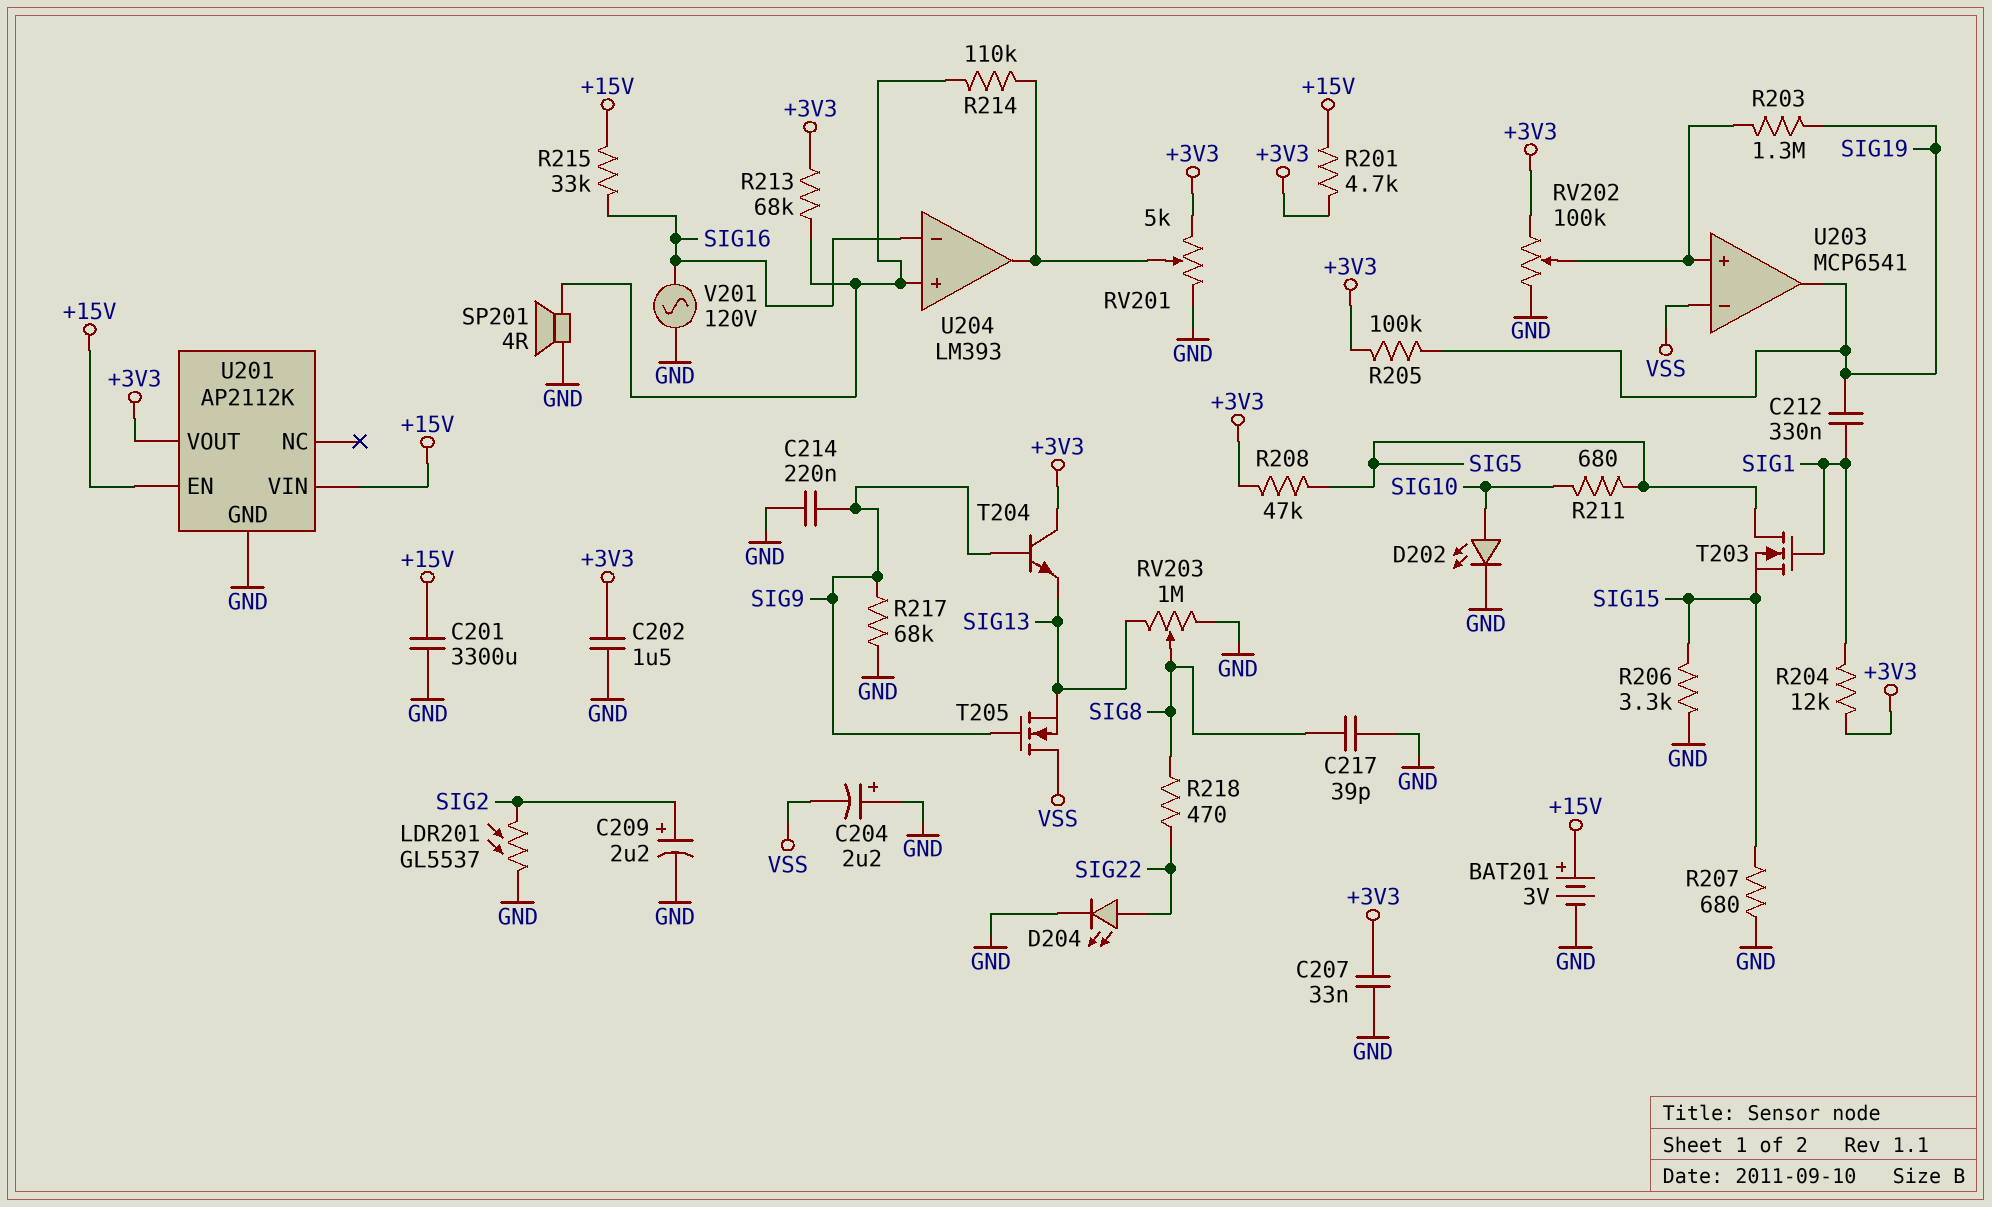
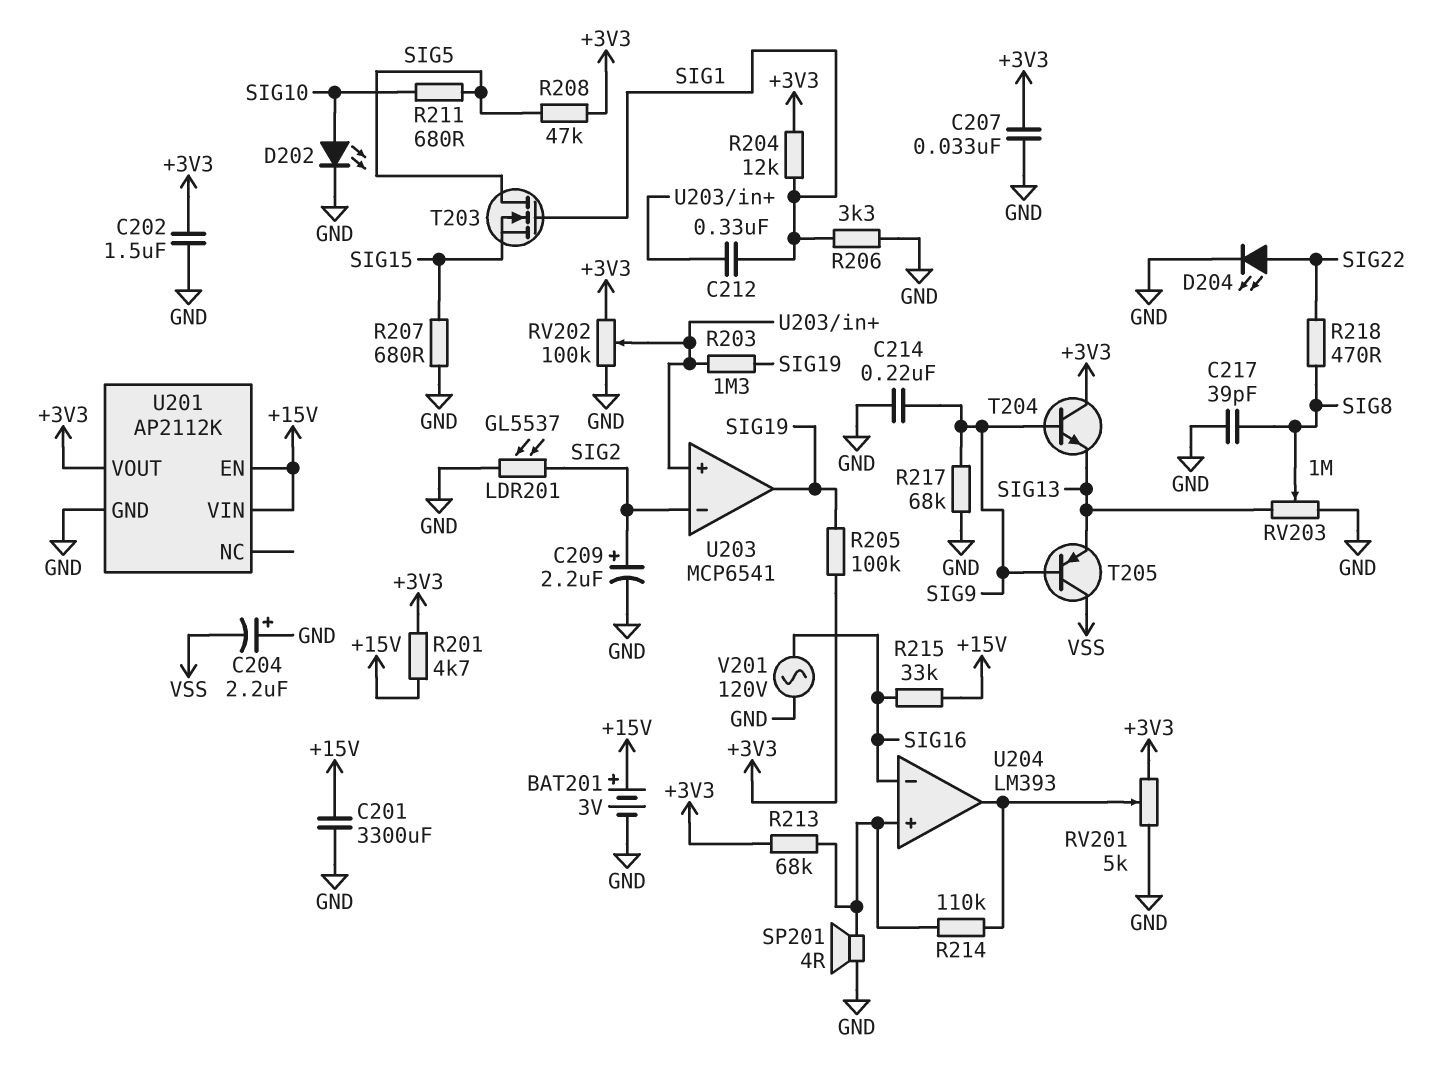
C212: 330nF (SIG1, SIG19) -> 330nF (SIG1, U203/in+)
R206: 3.3k (GND, SIG15) -> 3.3k (GND, SIG1)
T205: NMOS (G SIG9, D VSS, S SIG13) -> PNP (B SIG9, C VSS, E SIG13)
U203 pin in-: VSS -> SIG2

